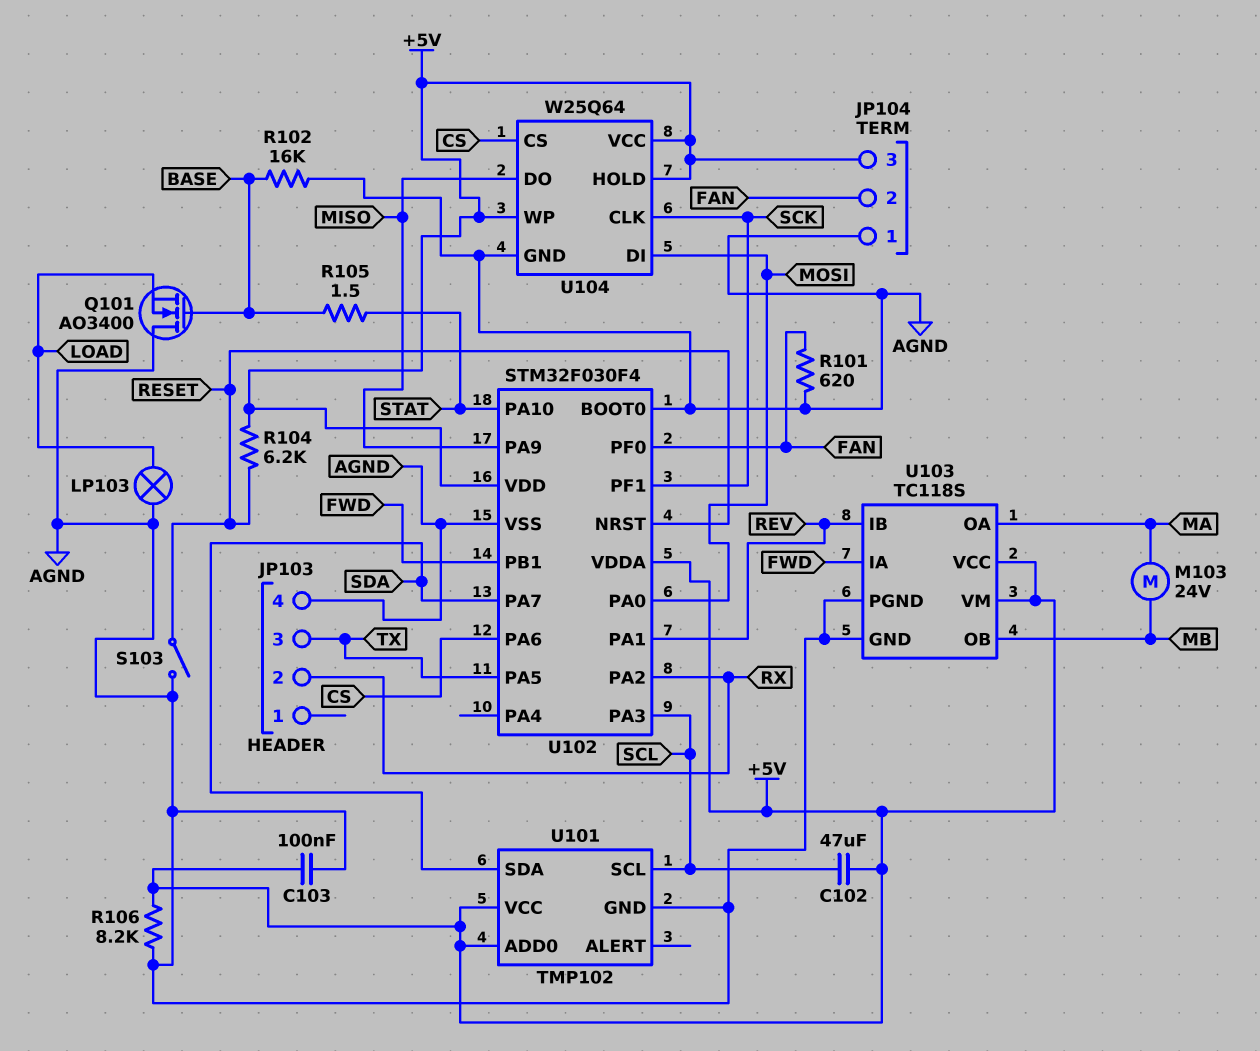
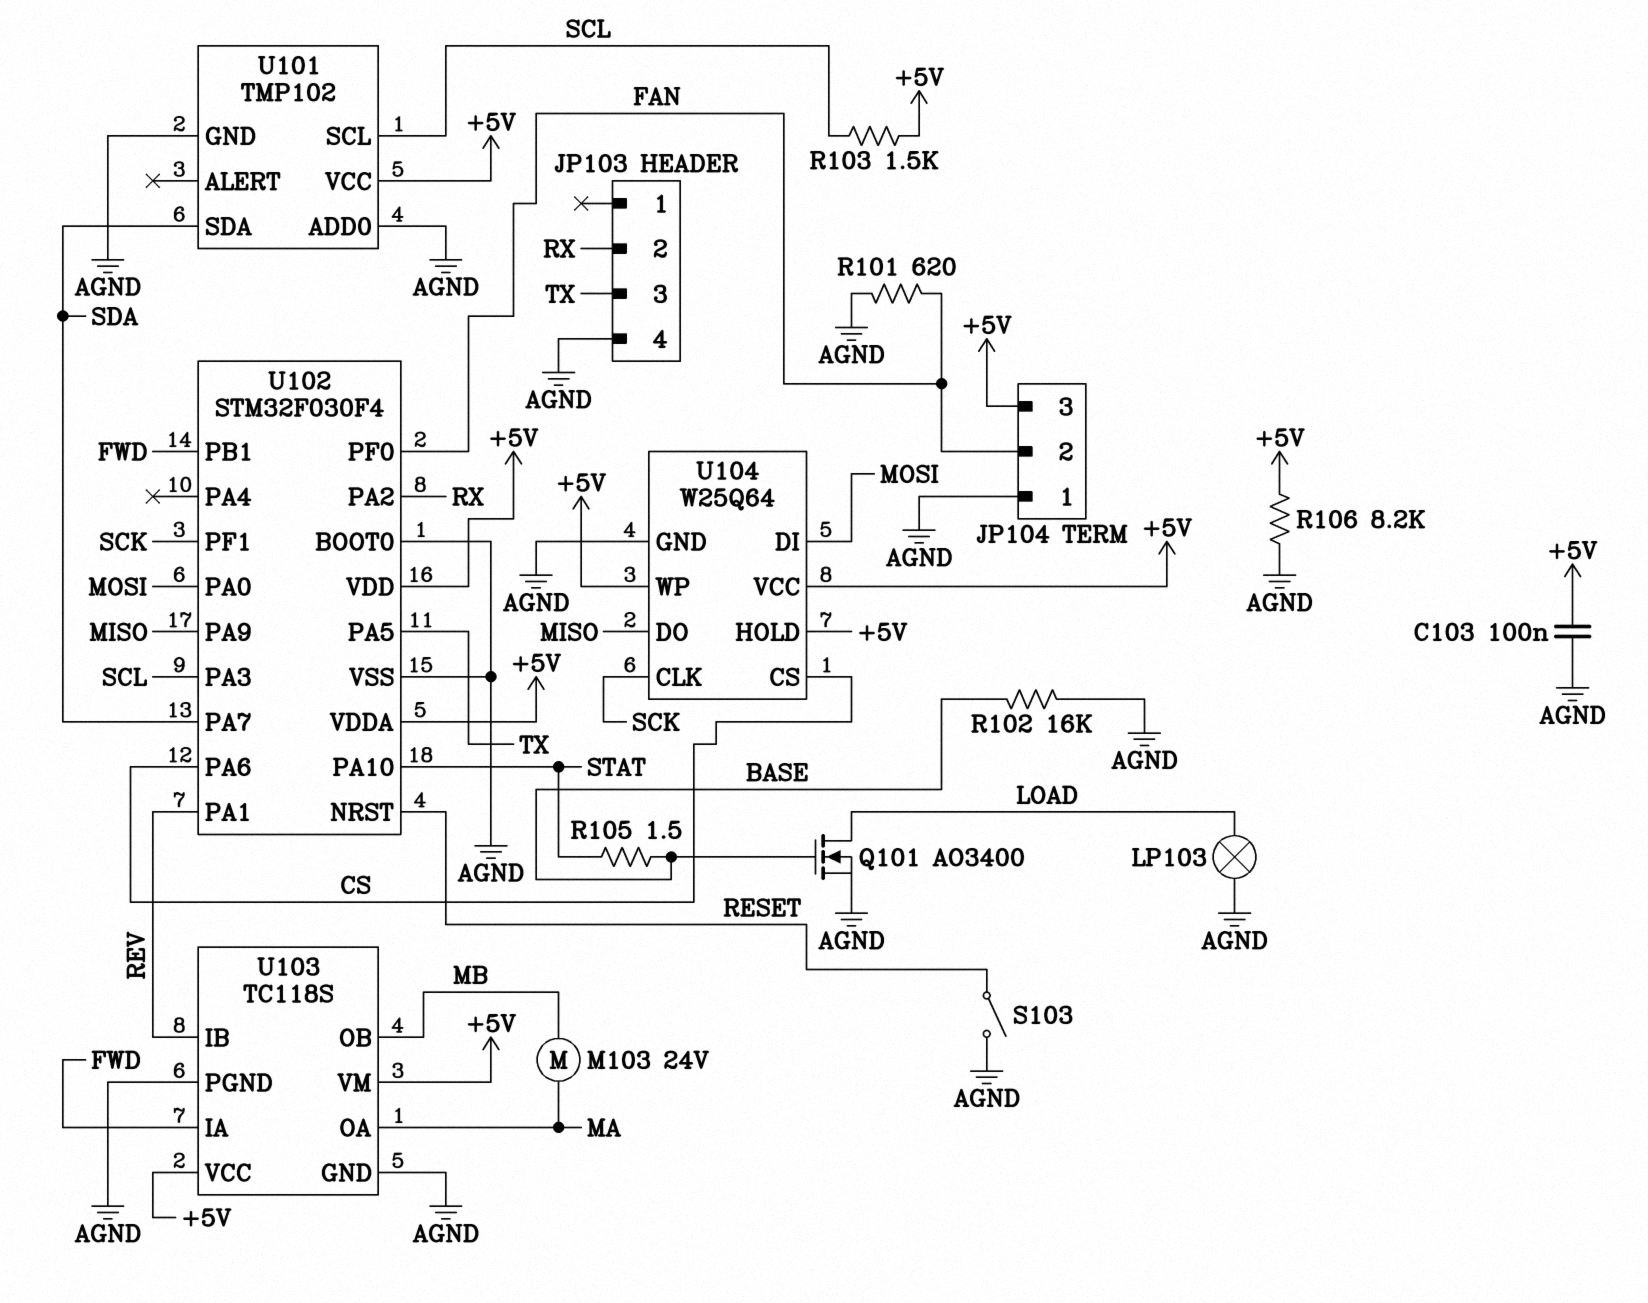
C102: 47uF (+5V, SCL) -> none
Q101: NMOS AO3400 (G BASE, D AGND, S LOAD) -> NMOS AO3400 (G BASE, D LOAD, S AGND)
R103: none -> 1.5k (+5V, SCL)
R104: 6.2k (+5V, RESET) -> none
U101 pin ADD0: +5V -> AGND

